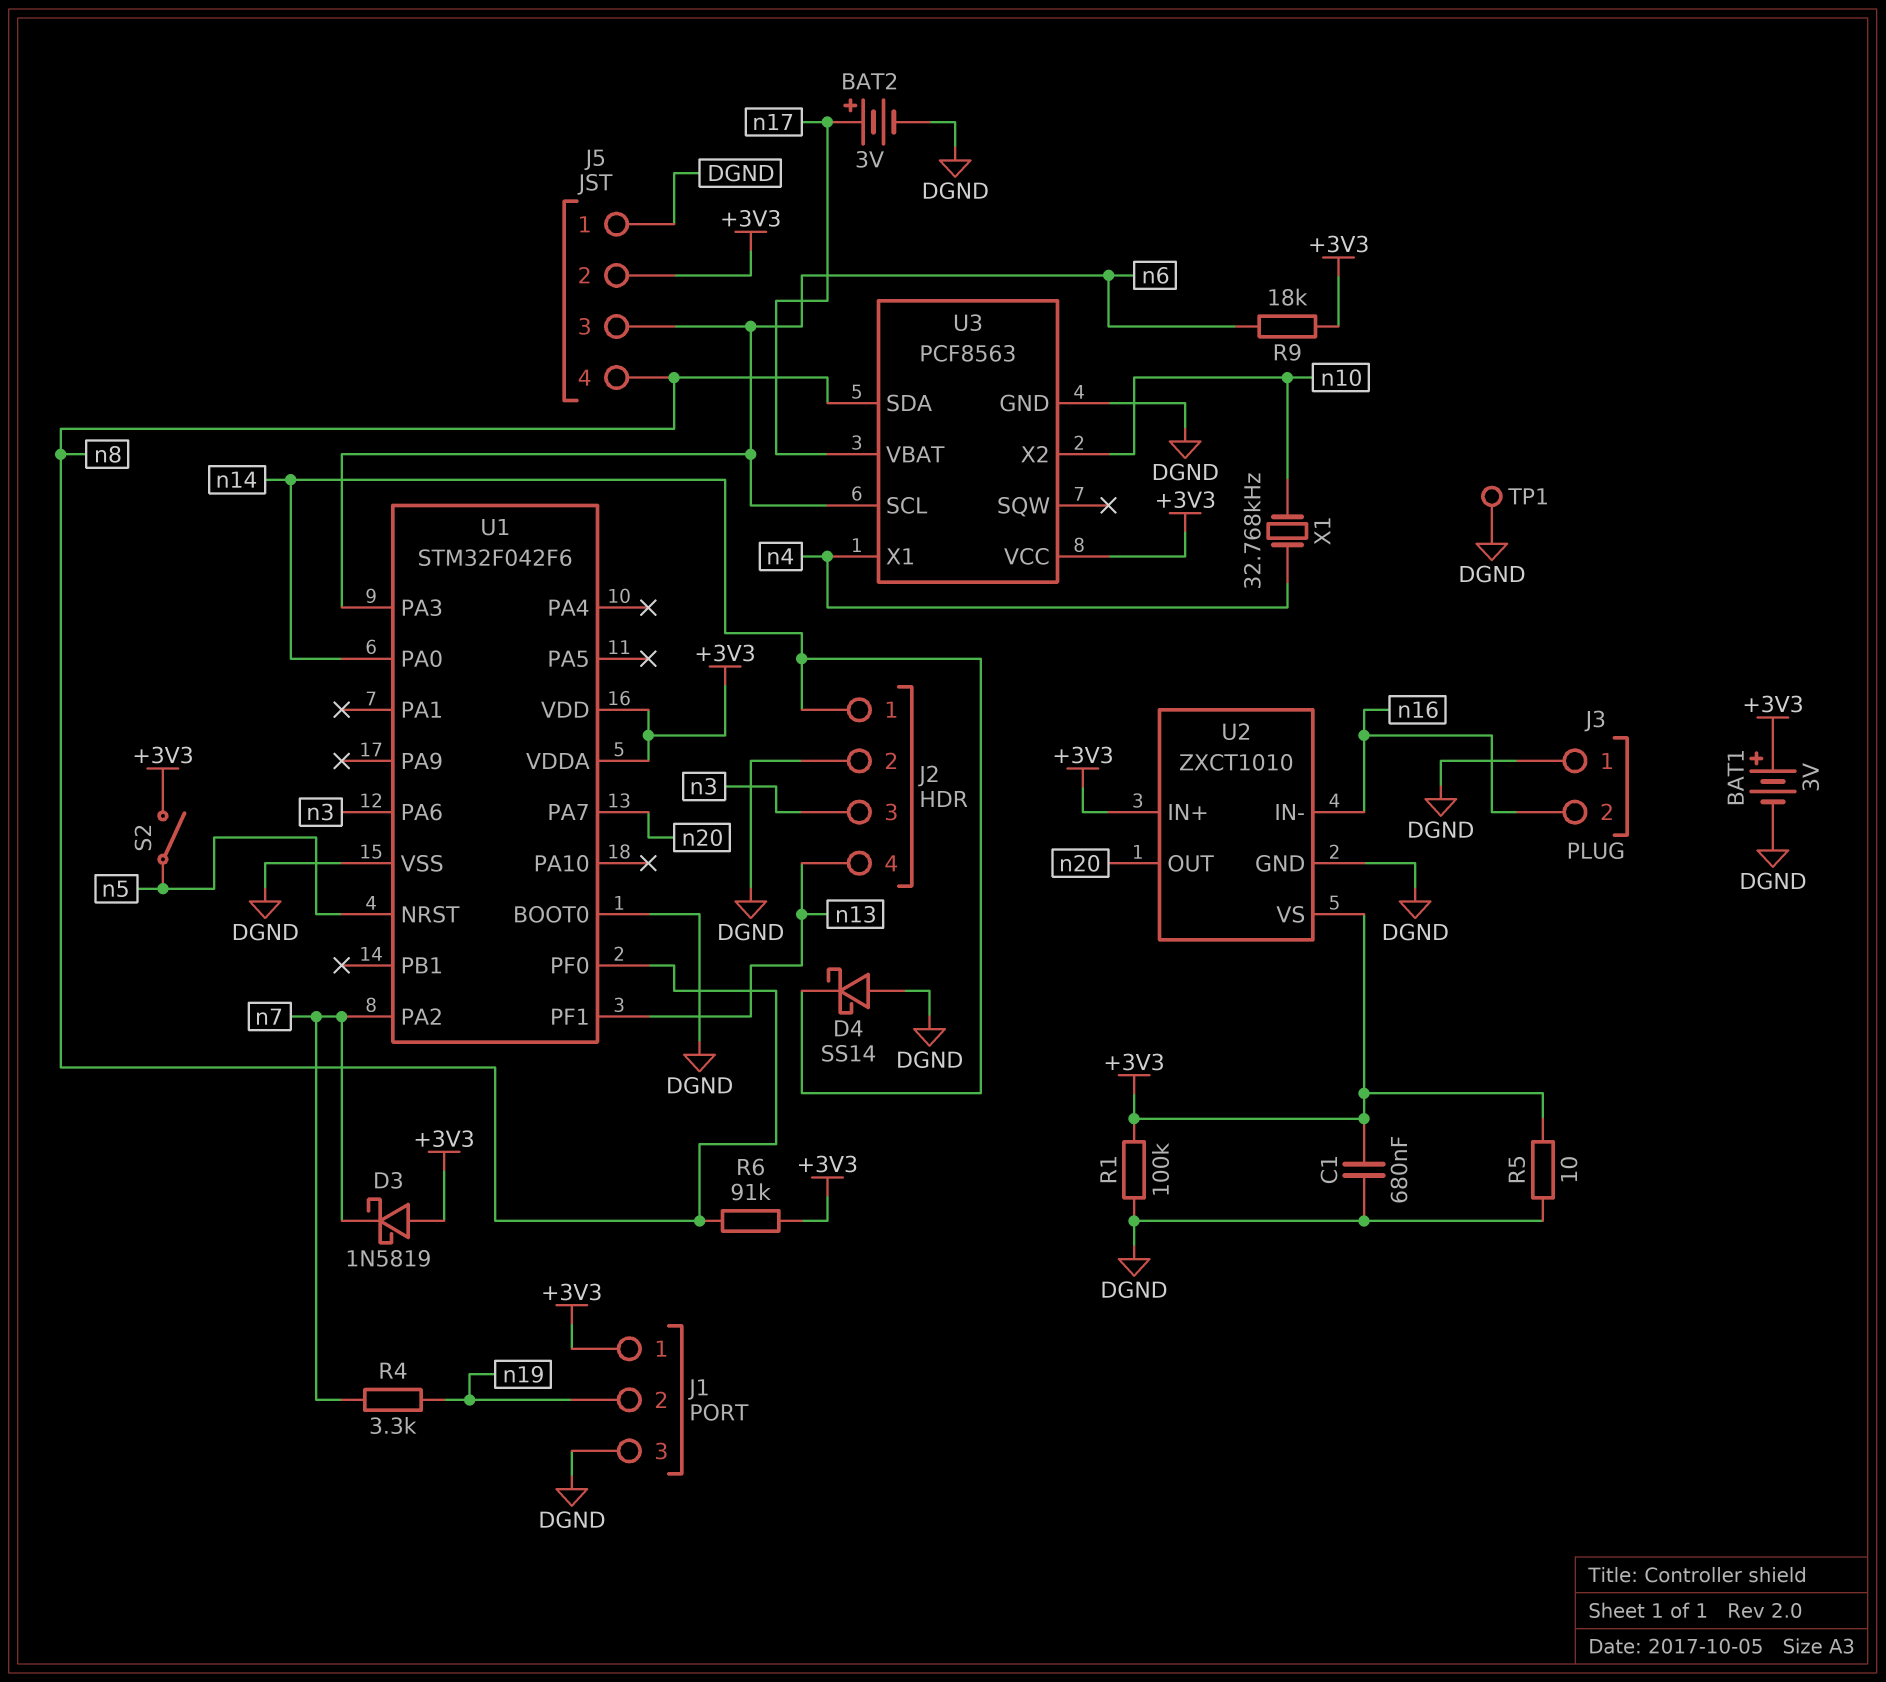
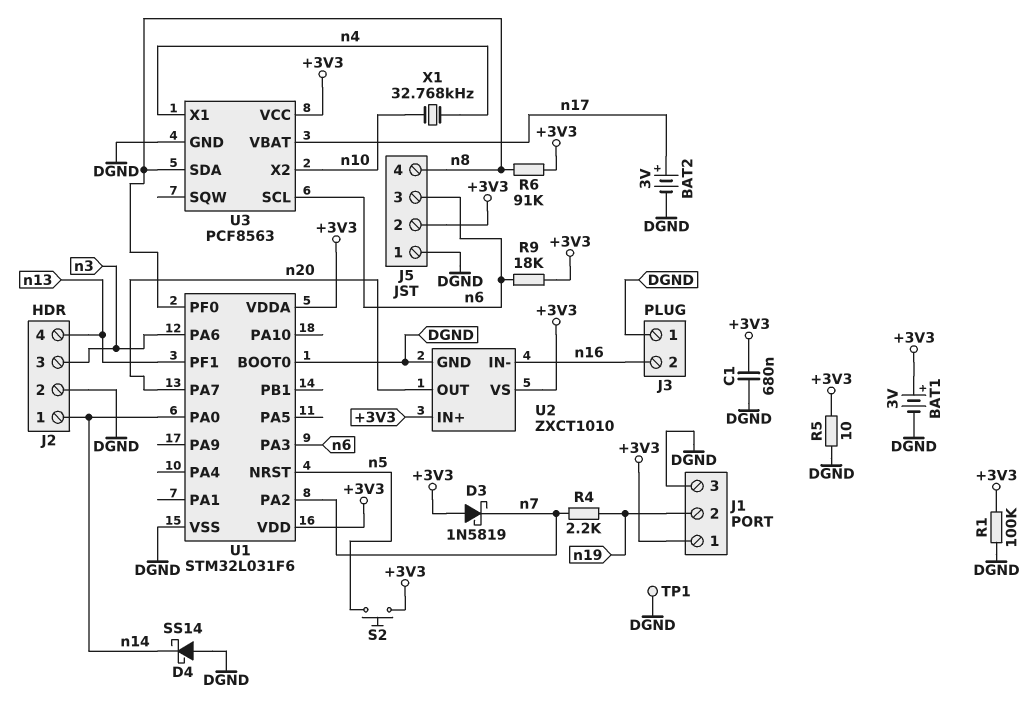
R4: 3.3k (n7, n19) -> 2.2k (n7, n19)
S2: switch (+3V3, n5) -> button (+3V3, n5)
U1: STM32F042F6 -> STM32L031F6

